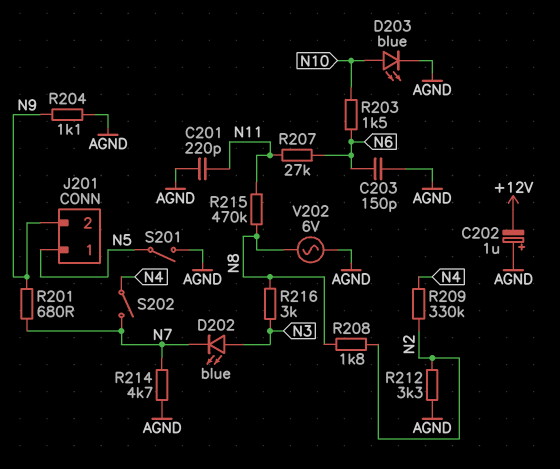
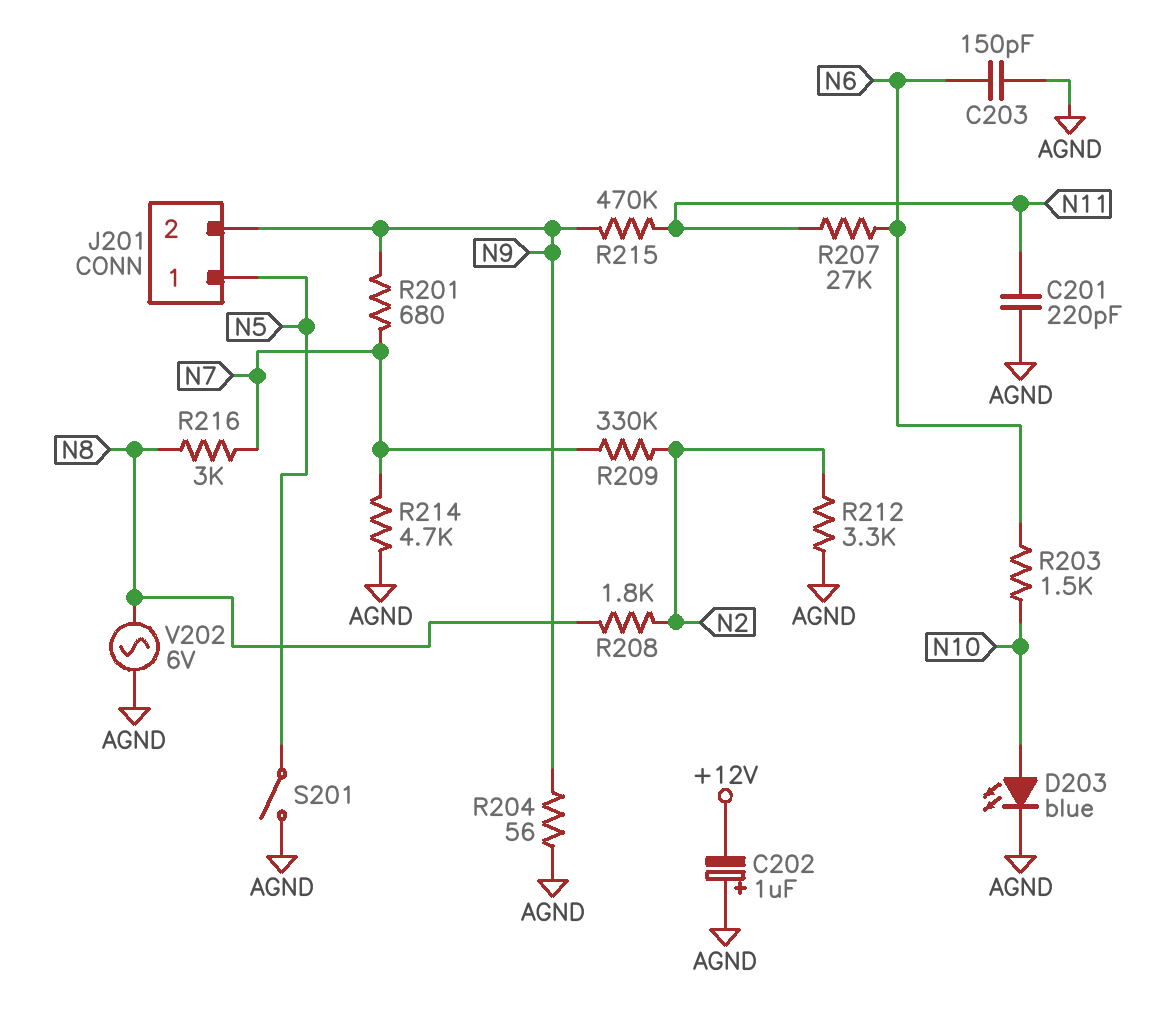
D202: LED blue (A N3, K N7) -> none
R204: 1.1k (AGND, N9) -> 56 (AGND, N9)
R209: 330k (N2, N4) -> 330k (N2, N7)
R215: 470k (N8, N11) -> 470k (N9, N11)
R216: 3k (N3, N8) -> 3k (N7, N8)
S202: switch (N4, N7) -> none

